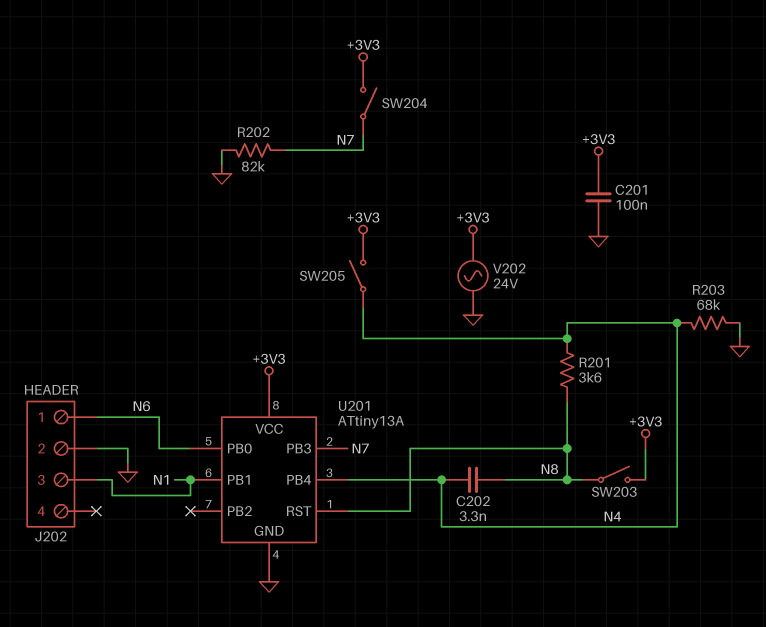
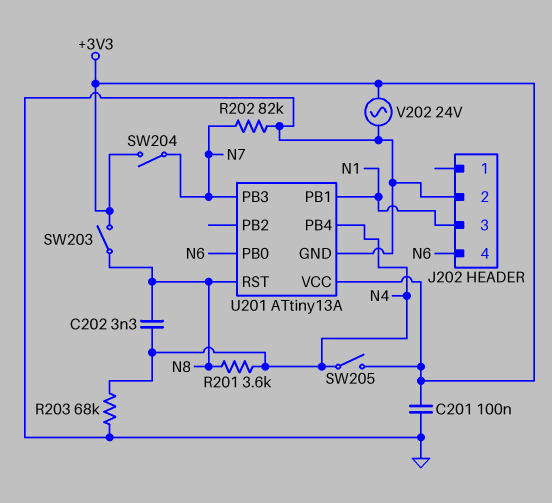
J202 pin 1: N6 -> none
J202 pin 4: none -> N6

